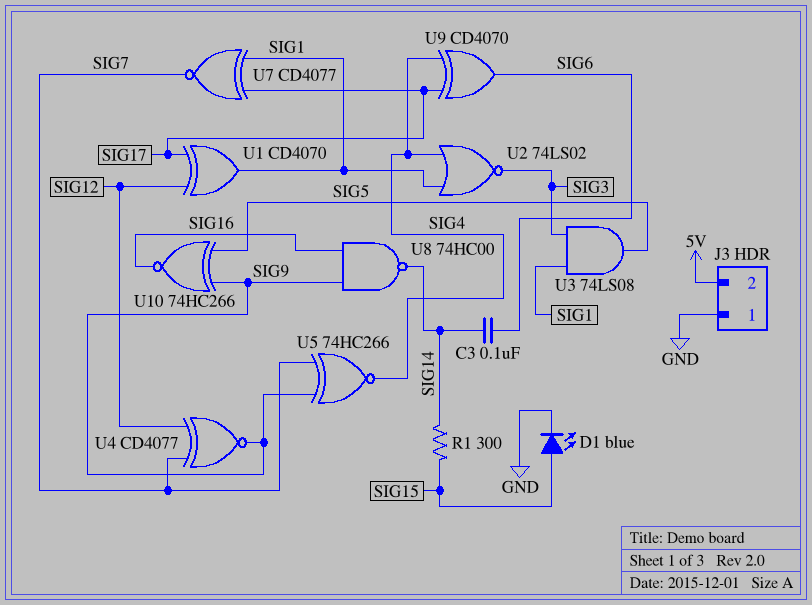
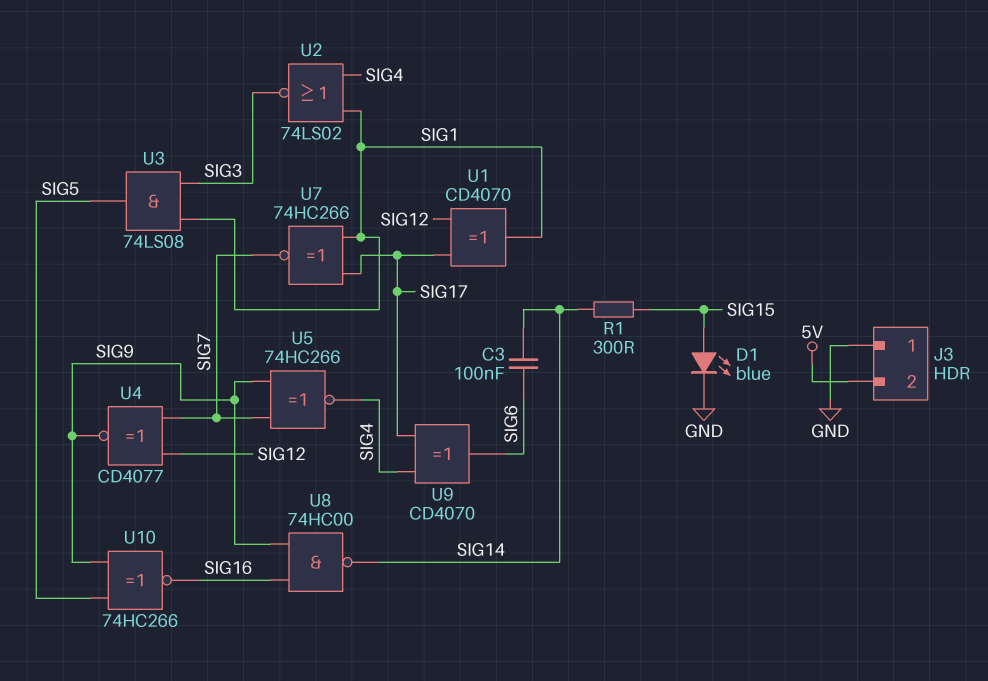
U7: XNOR CD4077 (in SIG1, in SIG17, out SIG7) -> XNOR 74HC266 (in SIG1, in SIG17, out SIG7)

